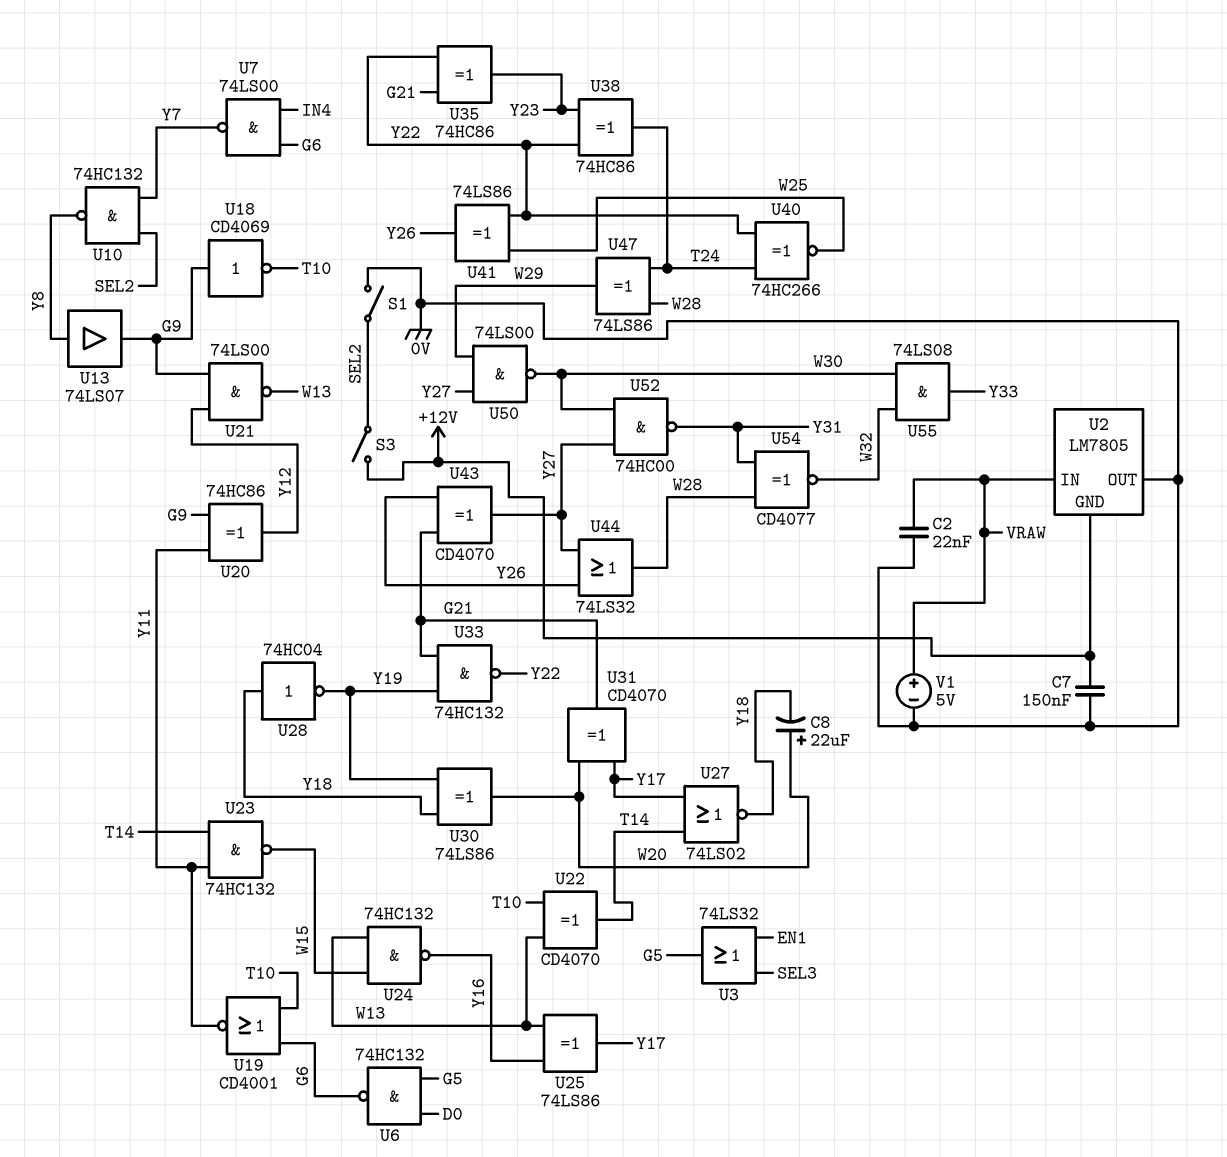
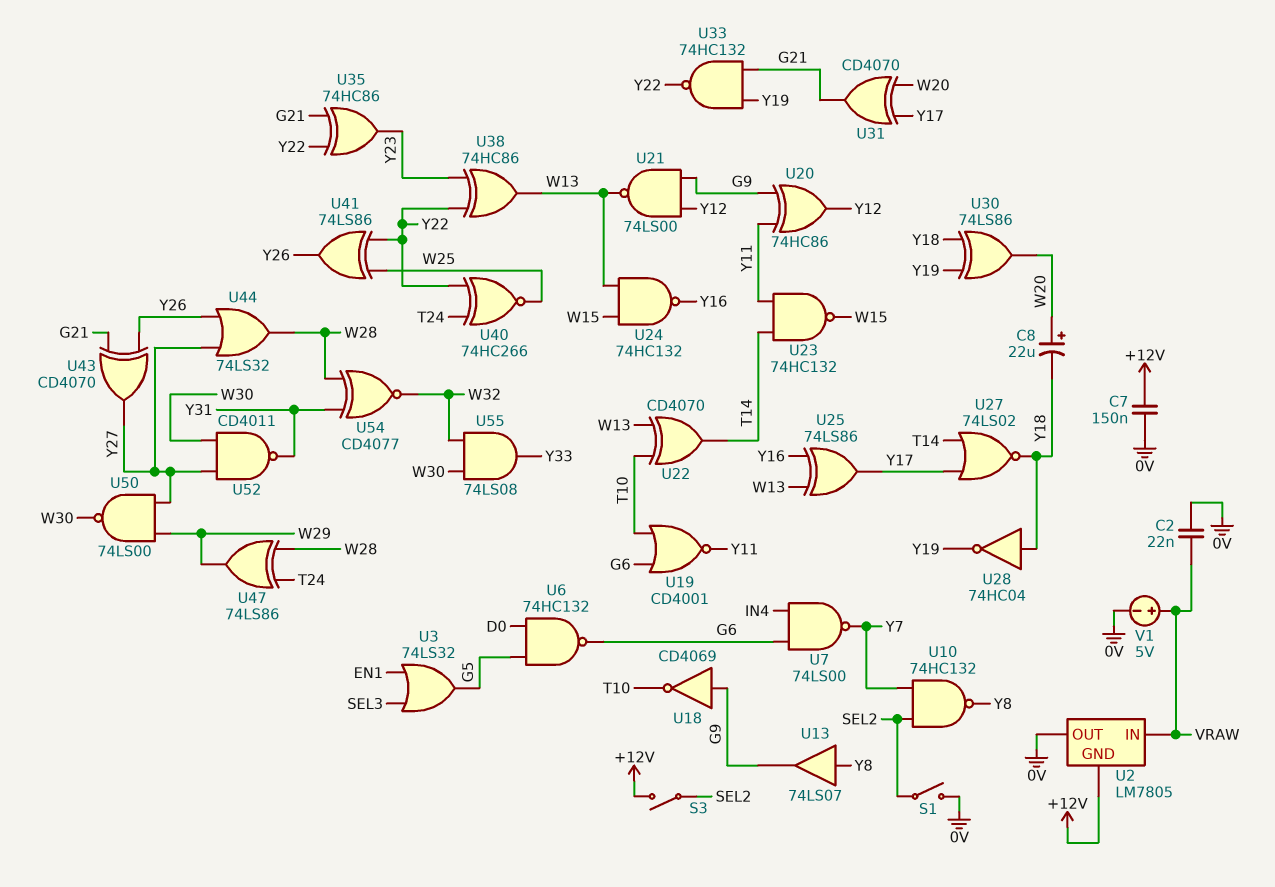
U38: XOR 74HC86 (in Y22, in Y23, out T24) -> XOR 74HC86 (in Y22, in Y23, out W13)
U52: NAND 74HC00 (in W30, in Y27, out Y31) -> NAND CD4011 (in W30, in Y27, out Y31)

